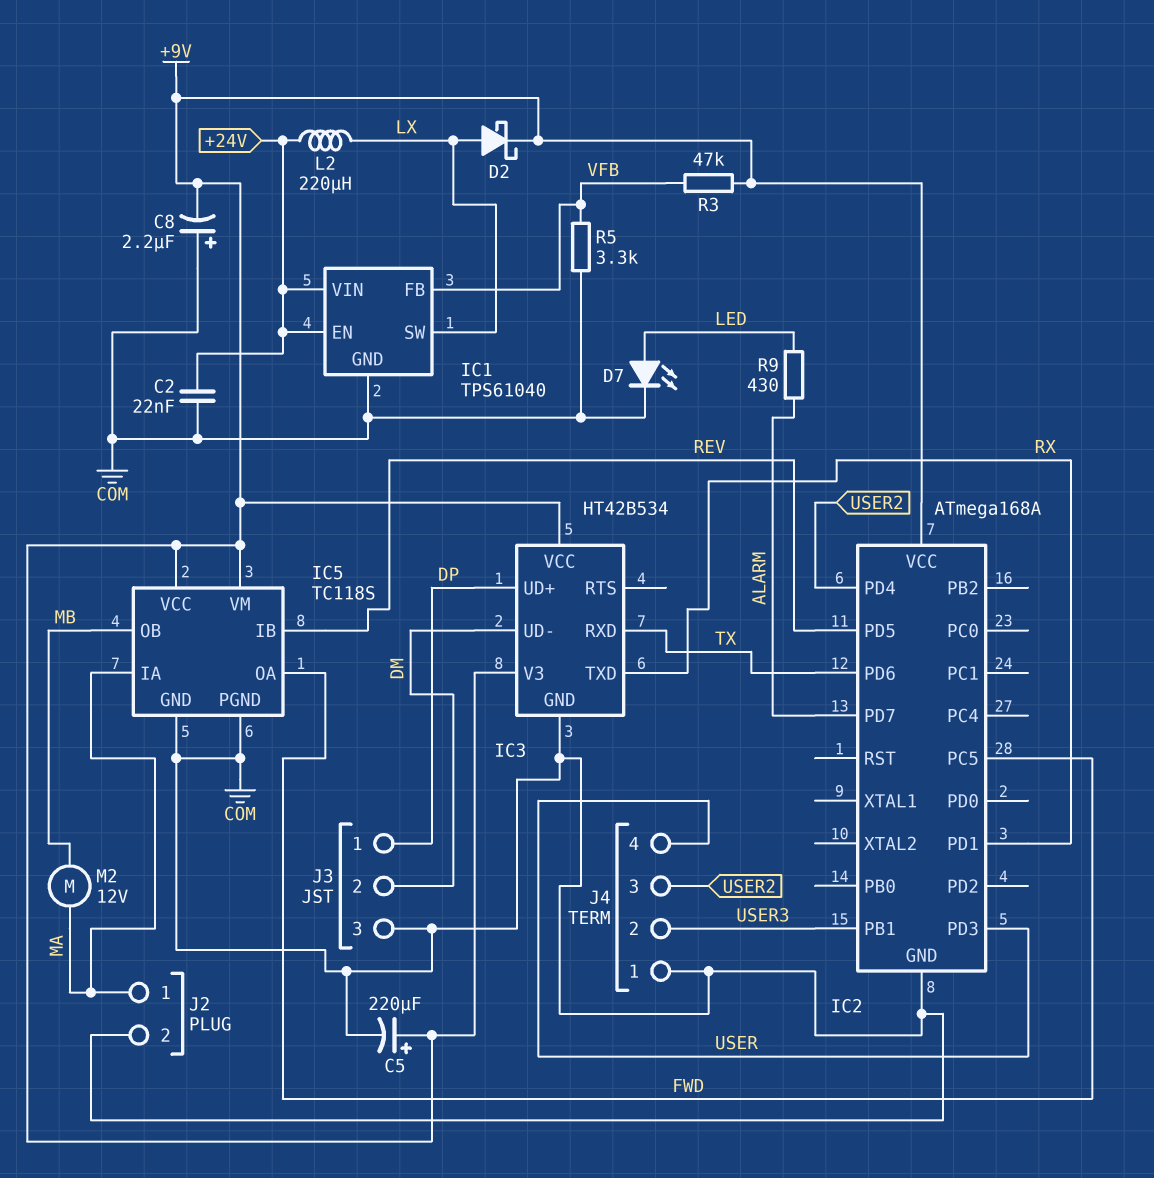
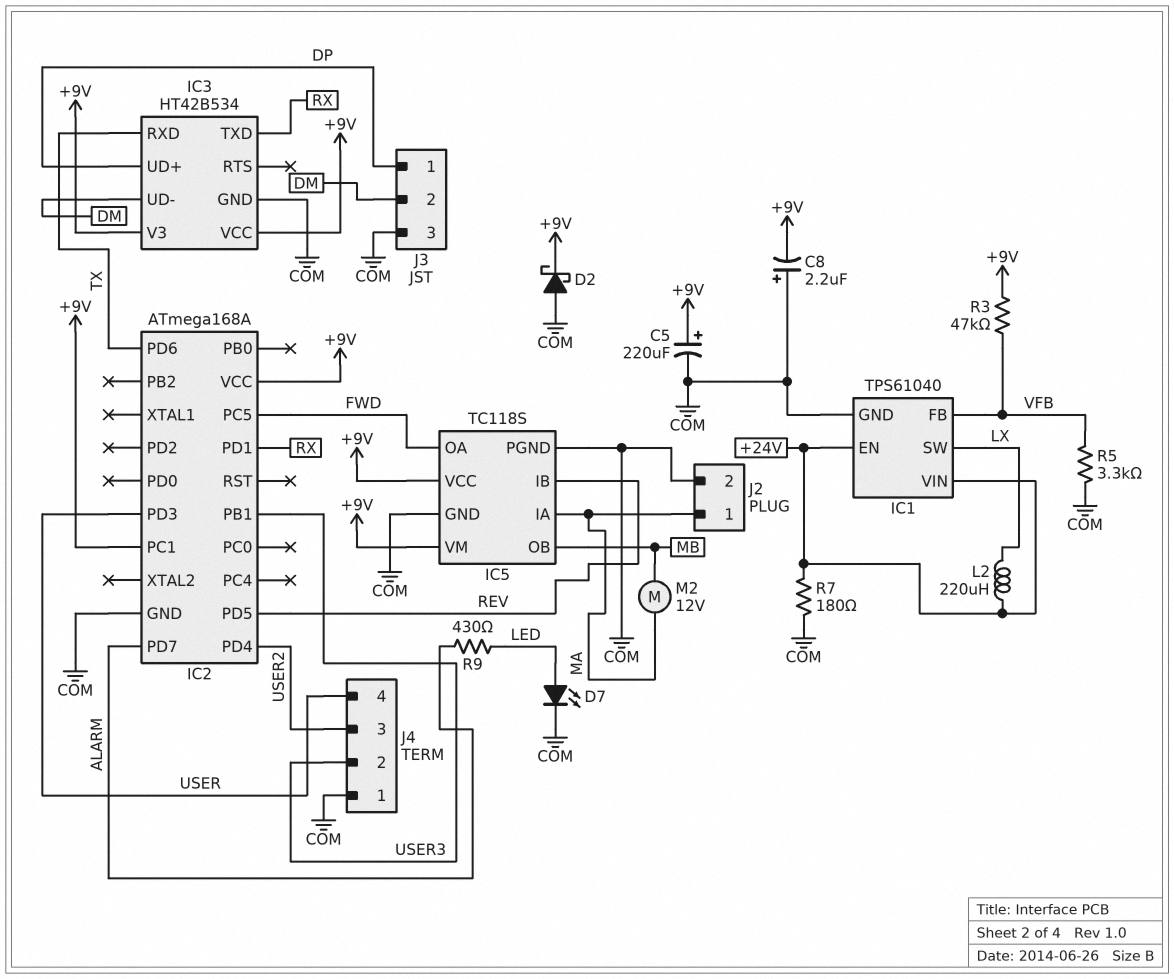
C2: 22nF (+24V, COM) -> none
D2: schottky (A LX, K +9V) -> schottky (A COM, K +9V)
IC2 pin PC1: none -> +9V
R7: none -> 180 (+24V, COM)

